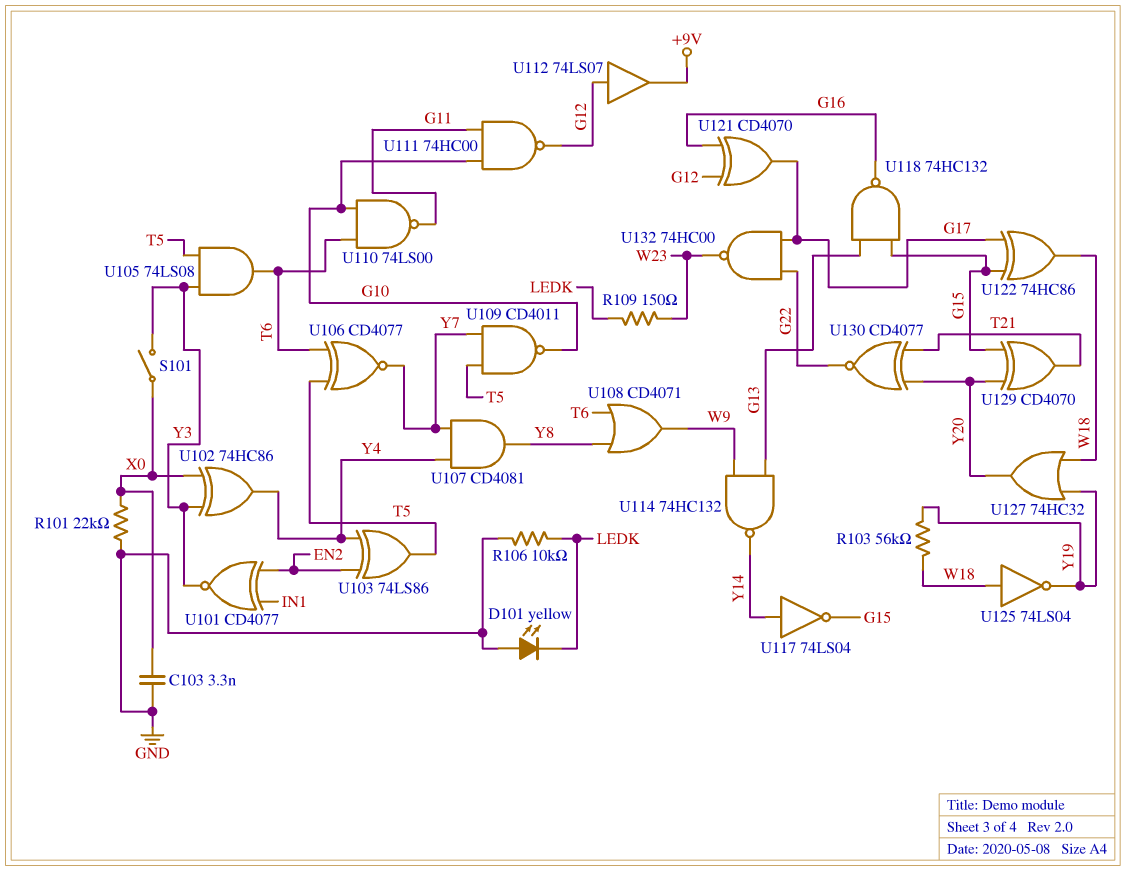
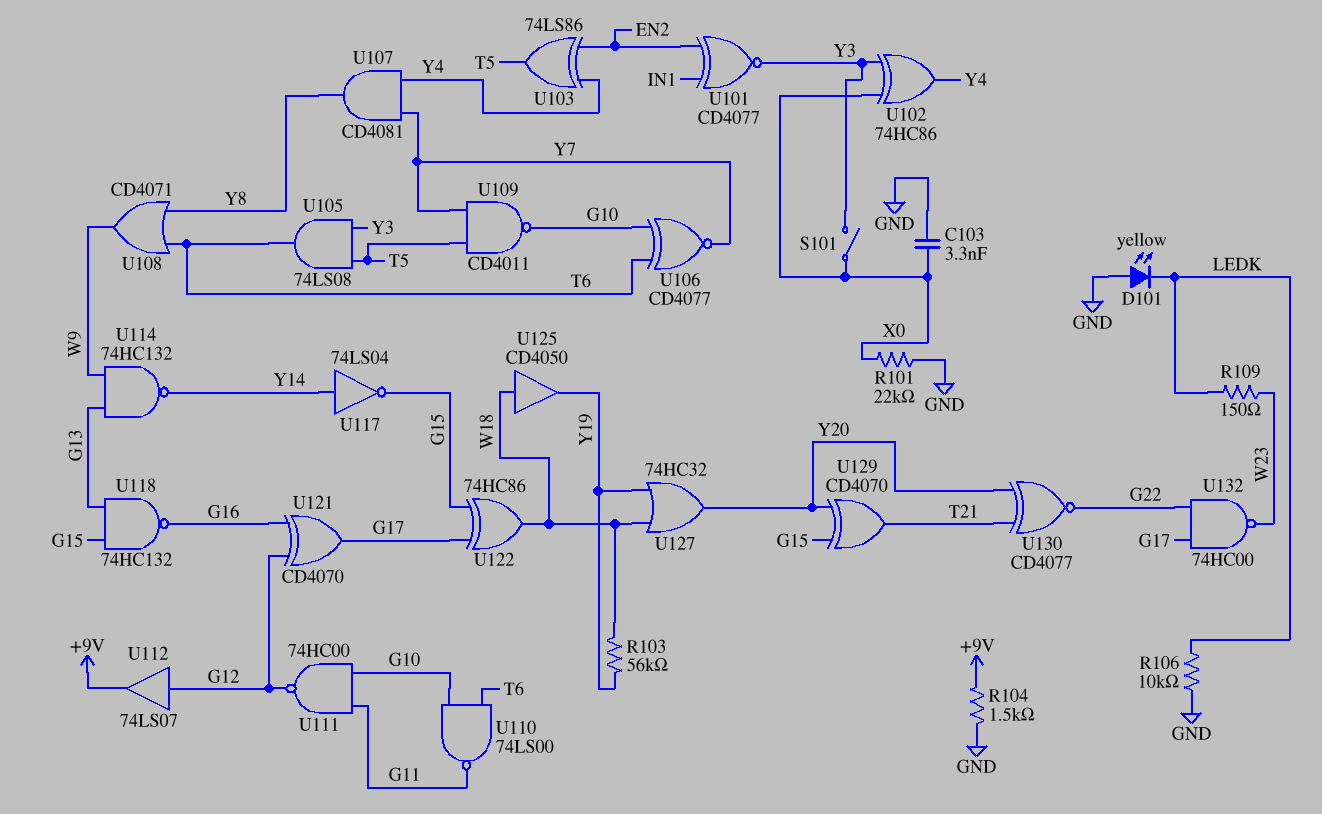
R104: none -> 1.5k (+9V, GND)
U106: XNOR CD4077 (in T5, in T6, out Y7) -> XNOR CD4077 (in G10, in T6, out Y7)
U125: NOT 74LS04 (in W18, out Y19) -> buffer CD4050 (in W18, out Y19)

